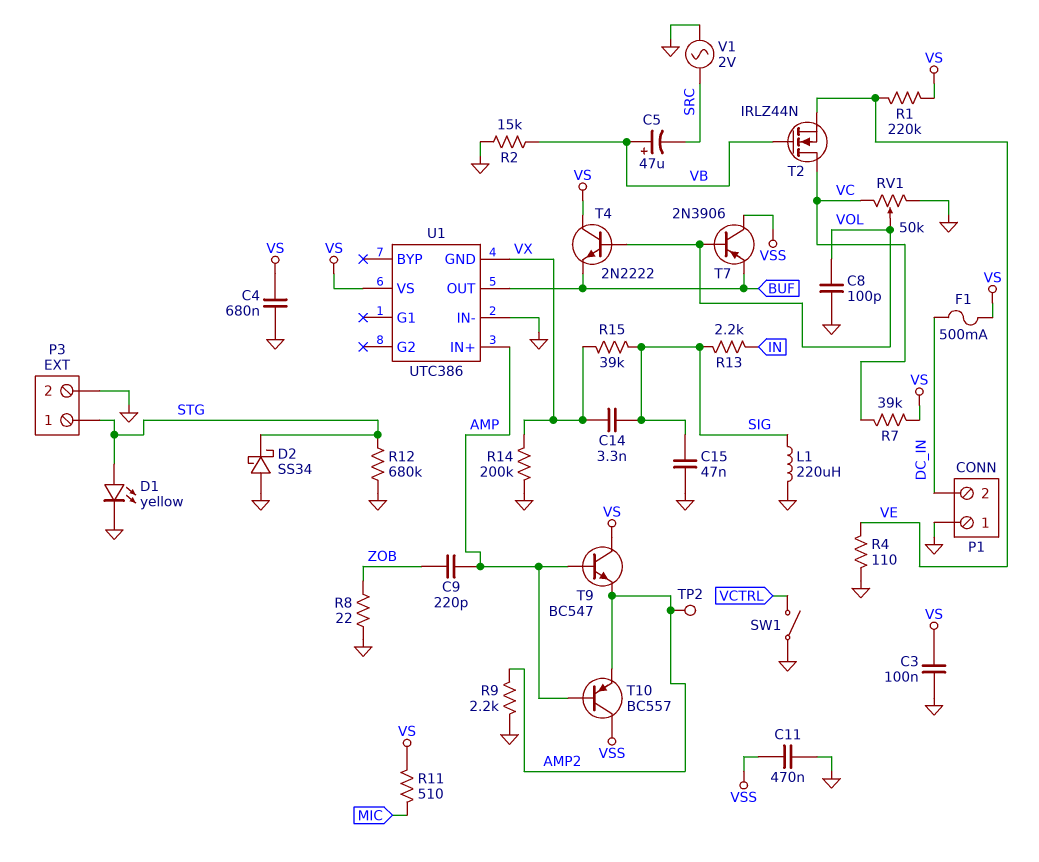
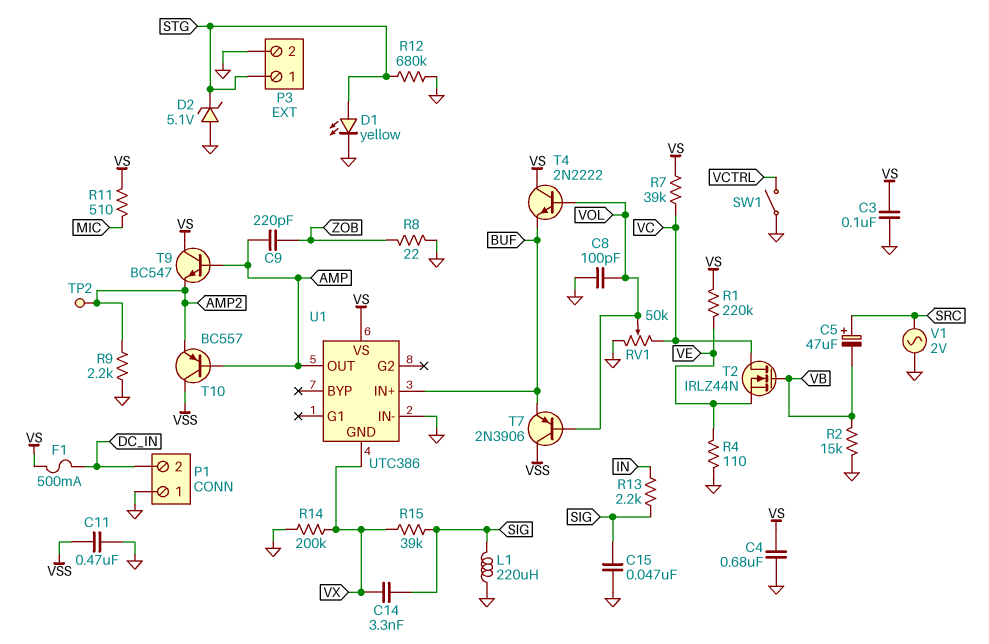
C5: 47uF (plus VB, minus SRC) -> 47uF (plus SRC, minus VB)
D2: schottky SS34 (A GND, K STG) -> zener 5.1V (A GND, K STG)
U1 pin IN+: AMP -> BUF
U1 pin OUT: BUF -> AMP

